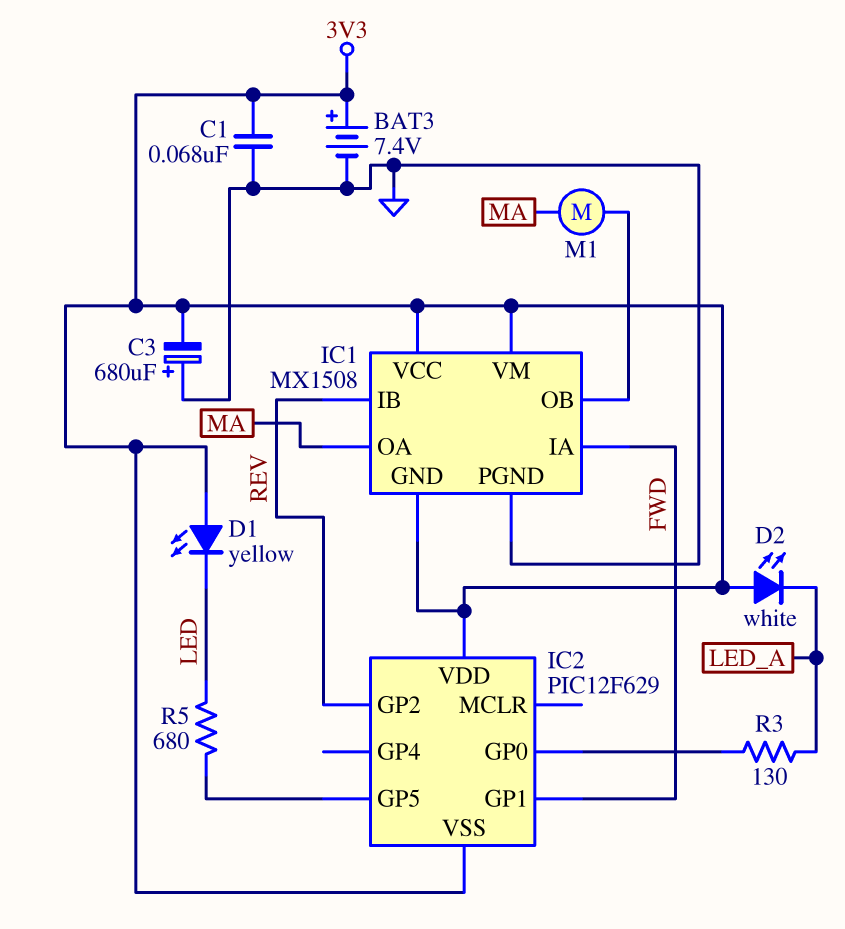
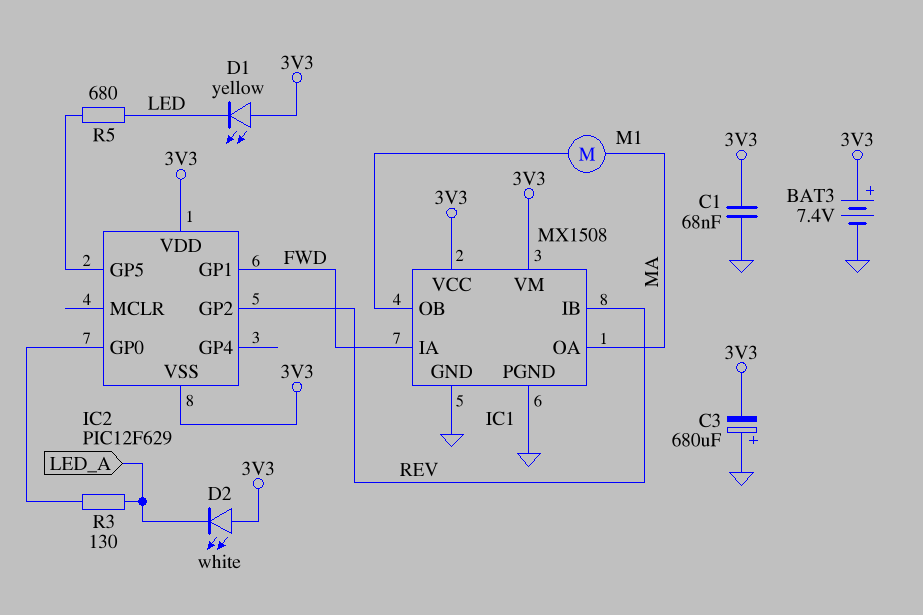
IC1 pin GND: 3V3 -> GND

